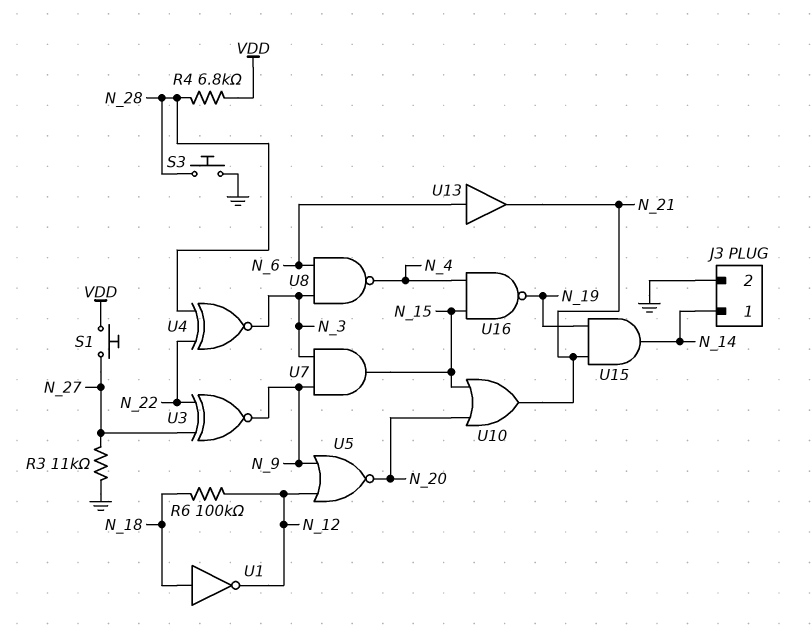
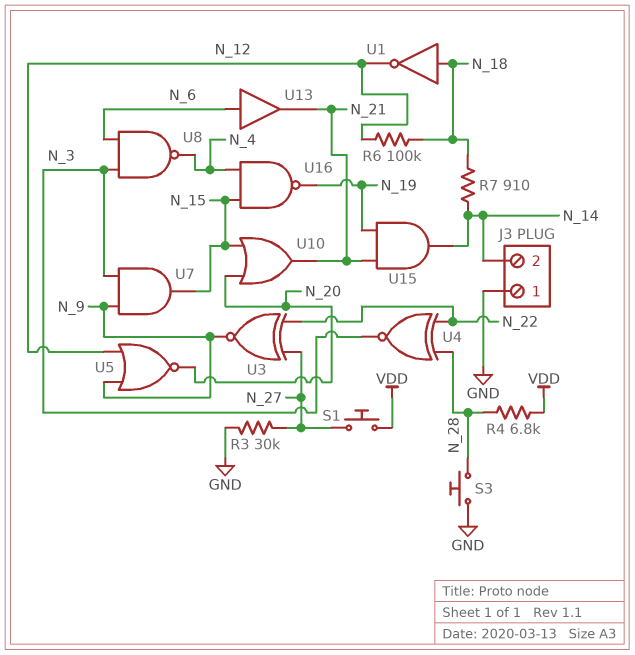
J3 pin 1: N_14 -> GND
J3 pin 2: GND -> N_14
R3: 11k (GND, N_27) -> 30k (GND, N_27)
R7: none -> 910 (N_14, N_18)

